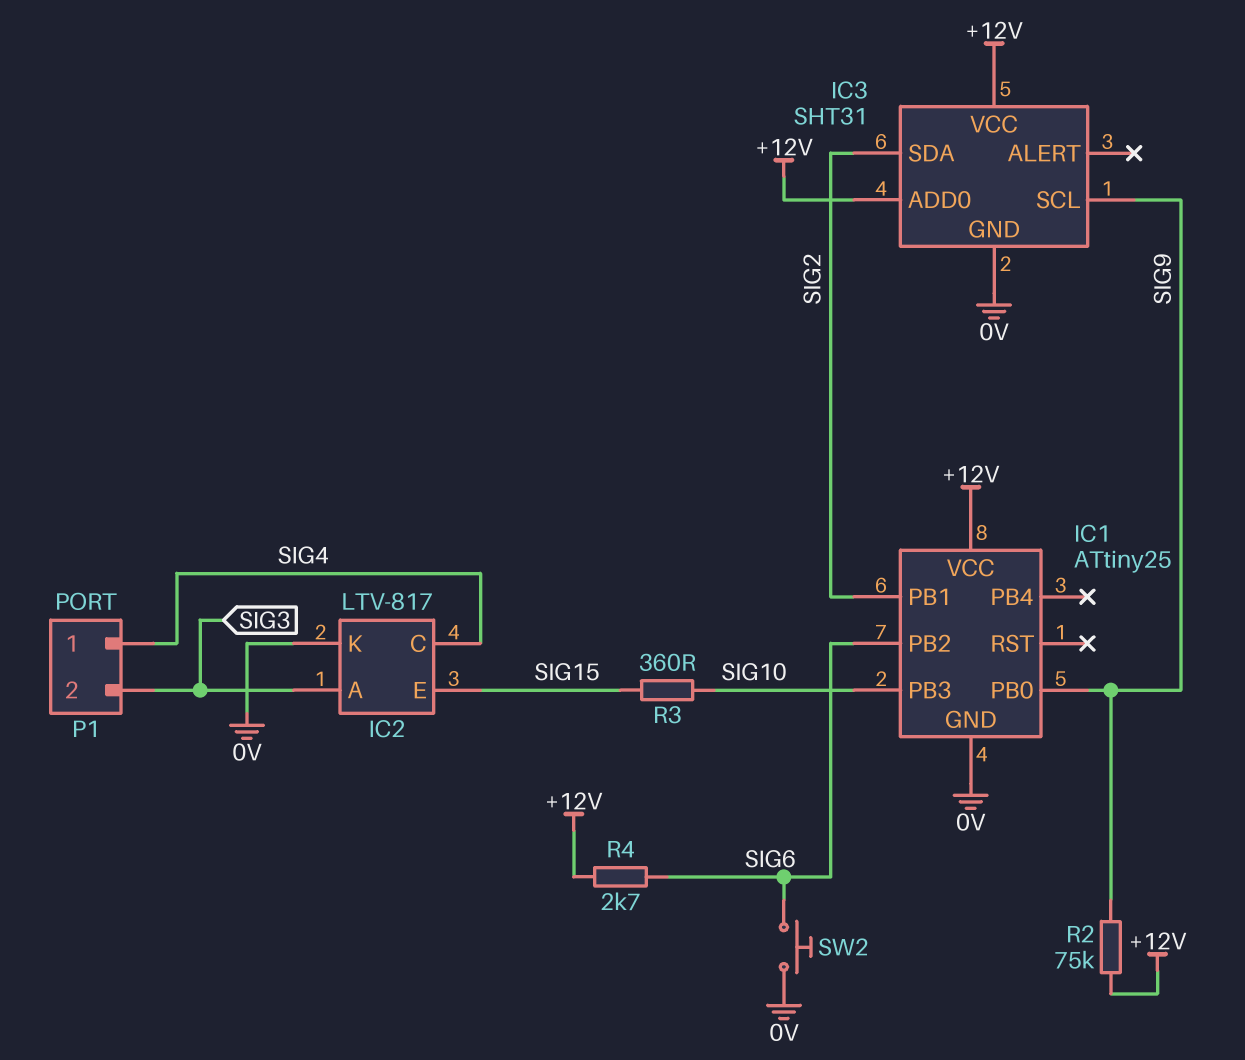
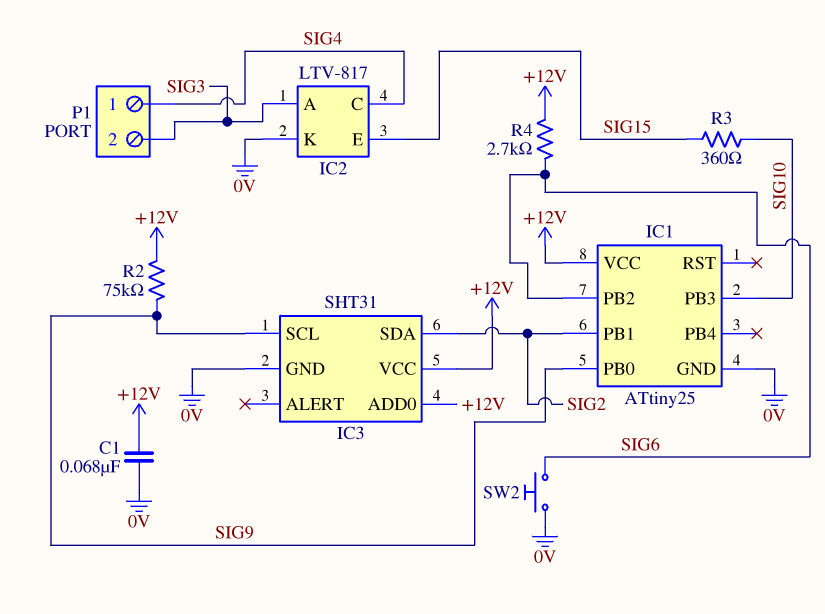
C1: none -> 68nF (+12V, 0V)

